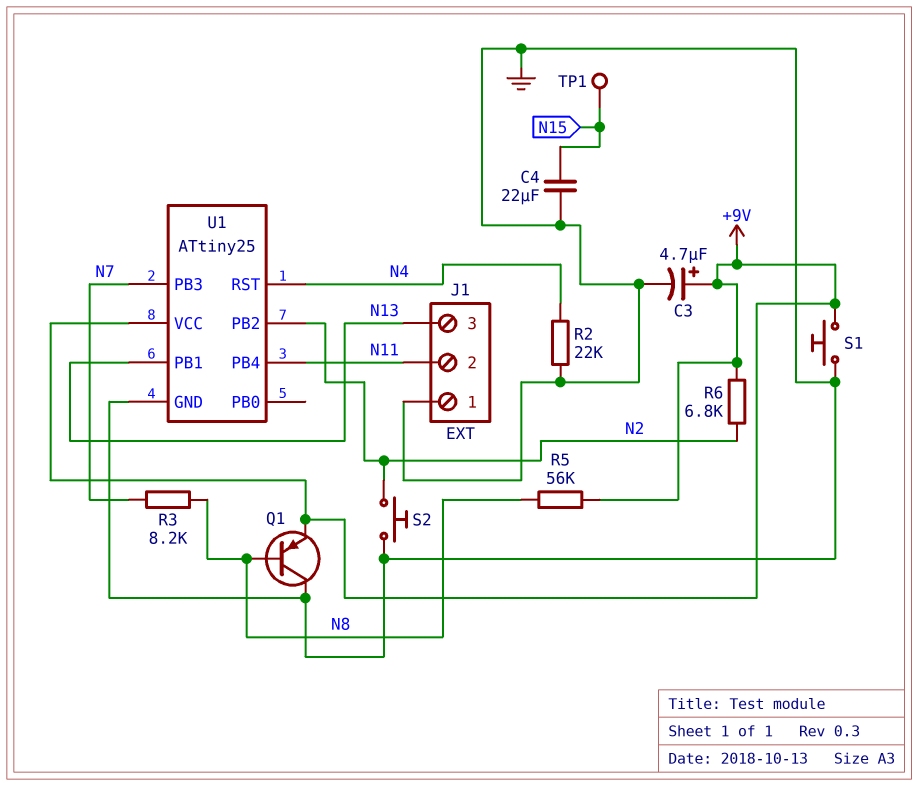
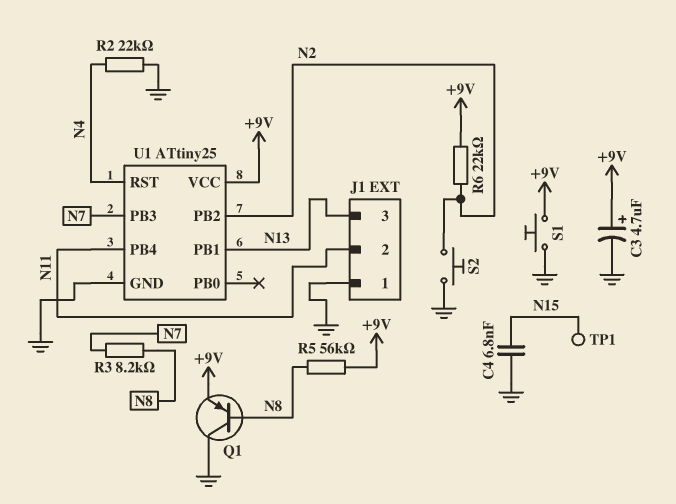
C4: 22uF (GND, N15) -> 6.8nF (GND, N15)
R6: 6.8k (+9V, N2) -> 22k (+9V, N2)

